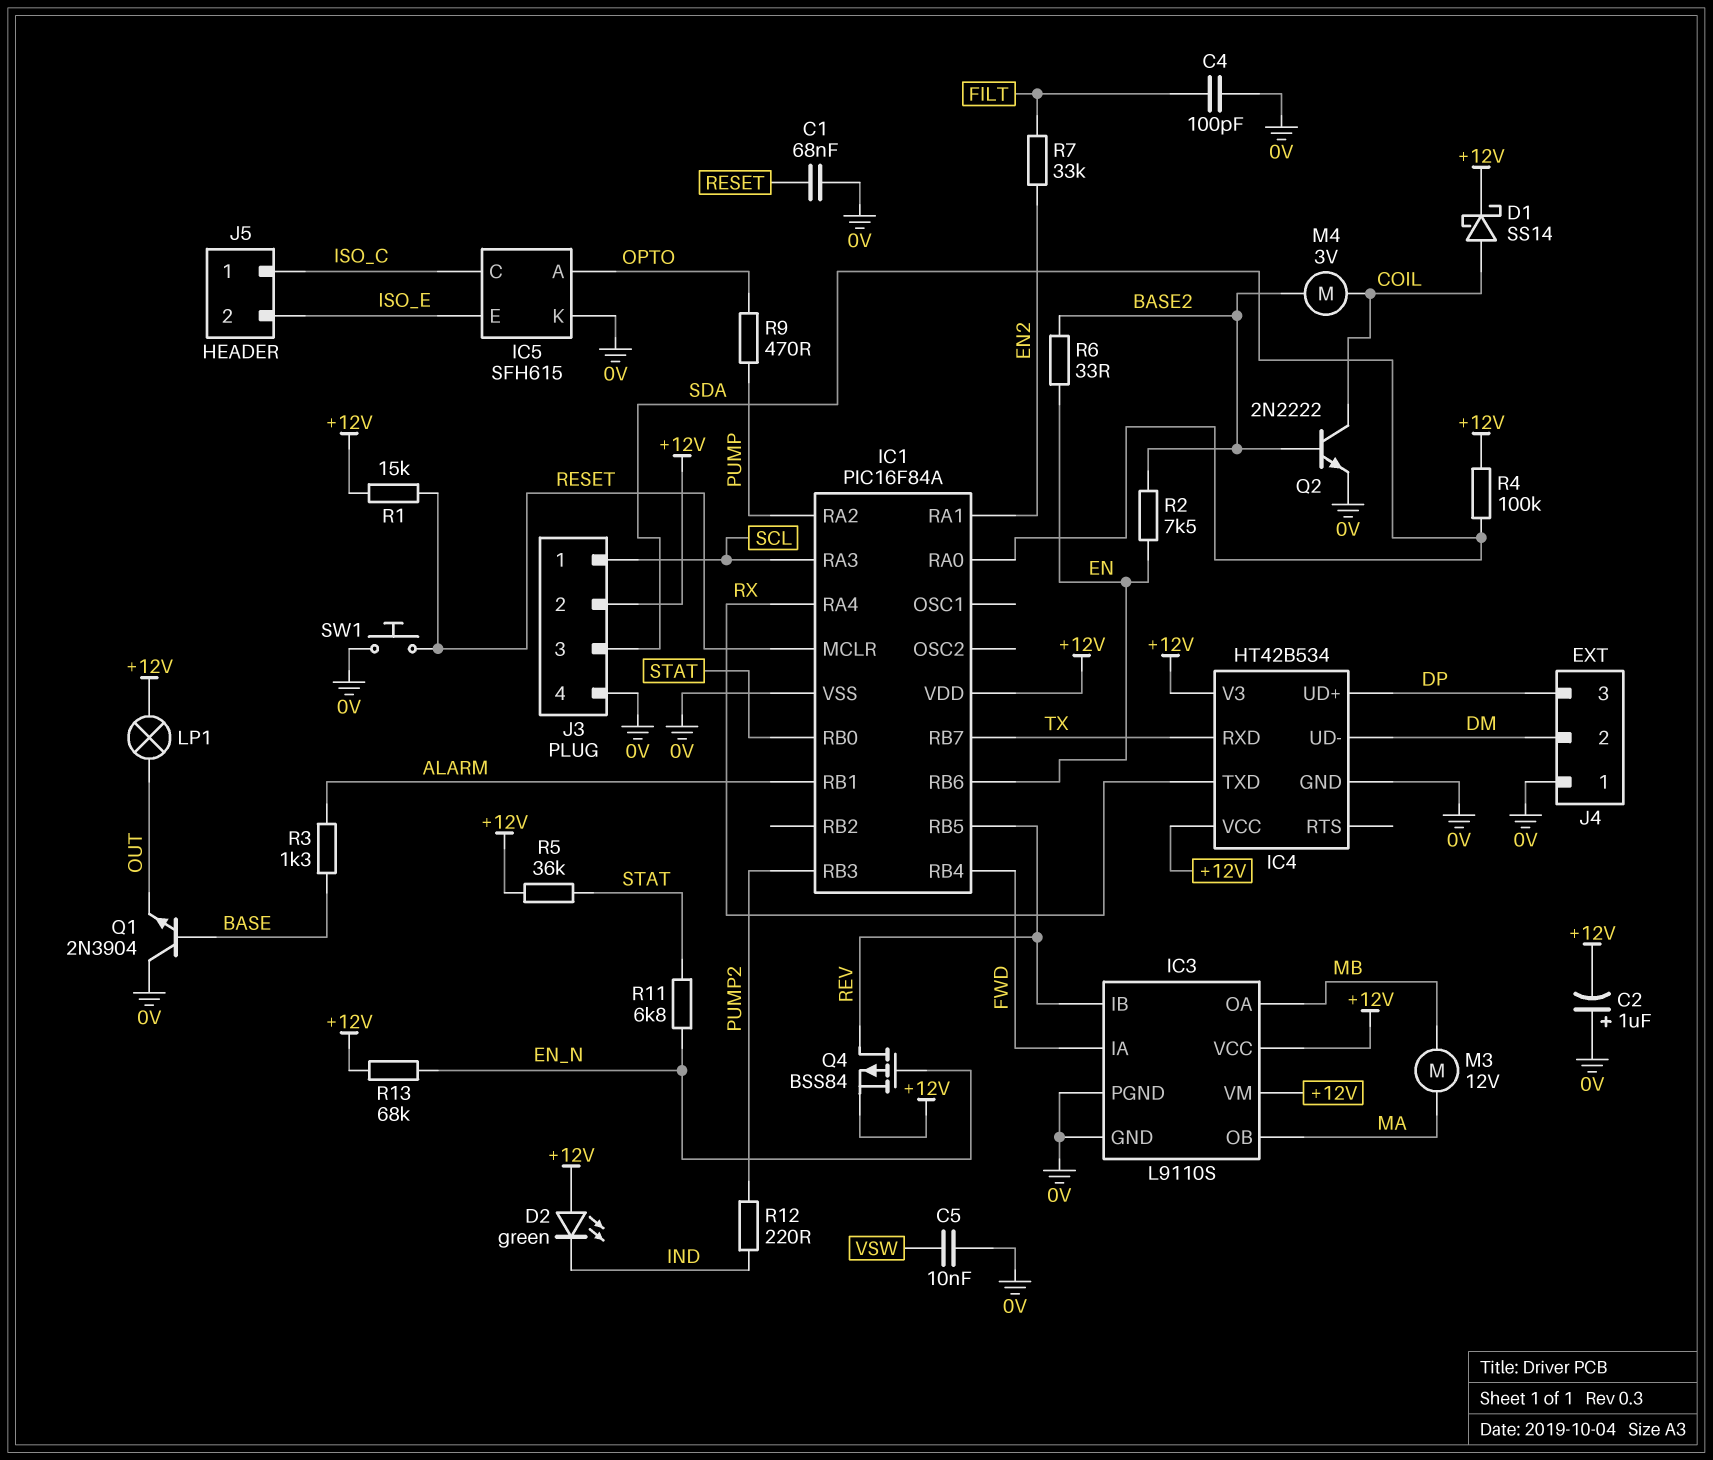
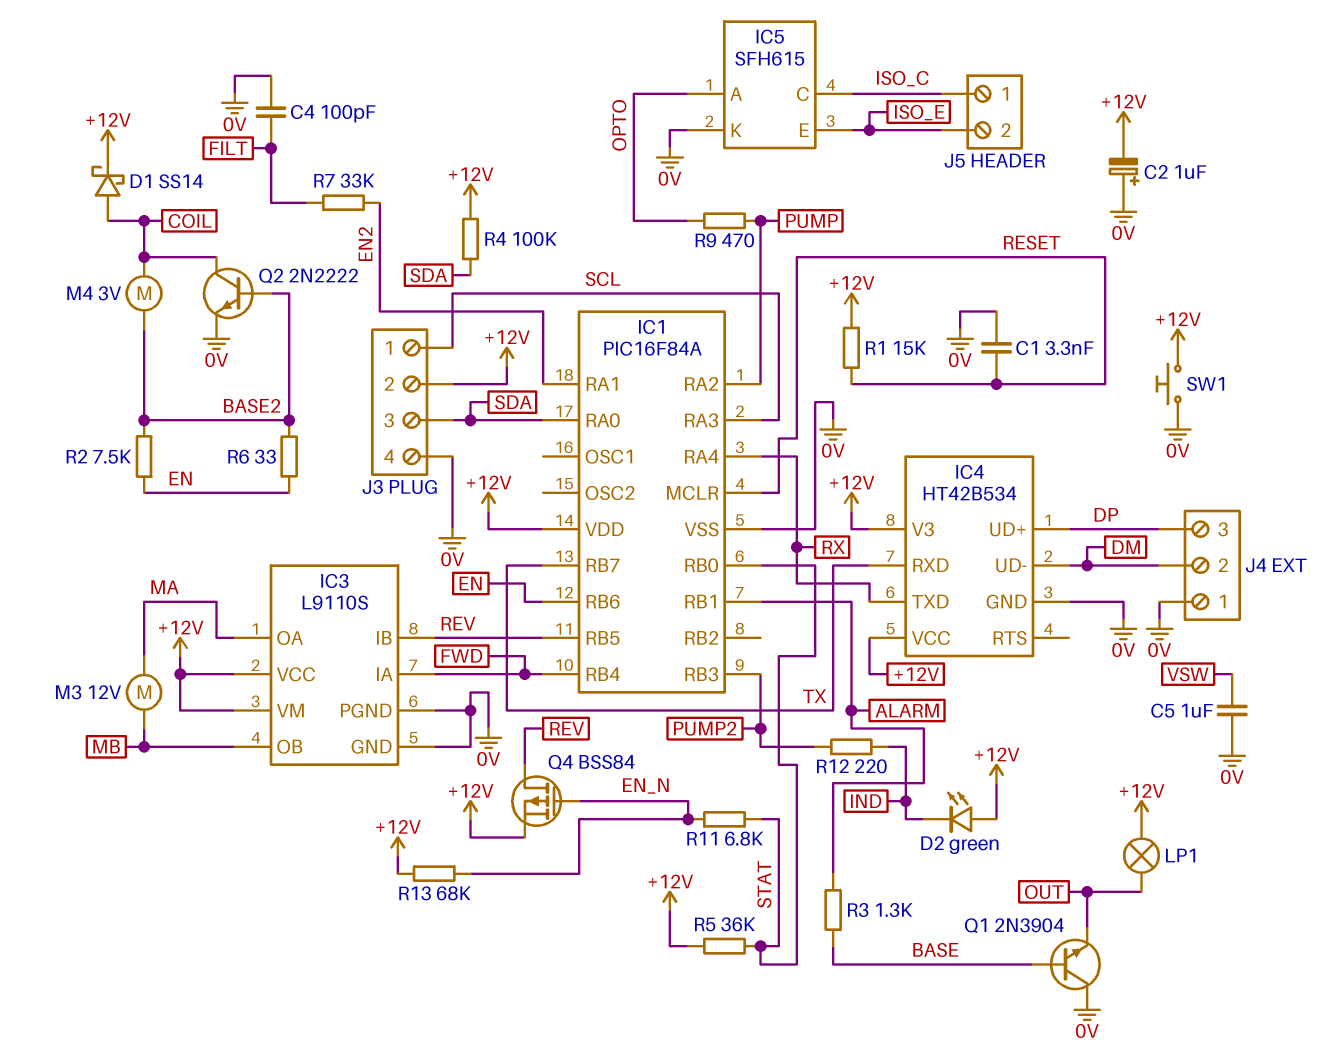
C1: 68nF (0V, RESET) -> 3.3nF (0V, RESET)
C5: 10nF (0V, VSW) -> 1uF (0V, VSW)
IC3 pin OA: MB -> MA
IC3 pin OB: MA -> MB
SW1: button (0V, RESET) -> button (+12V, 0V)

